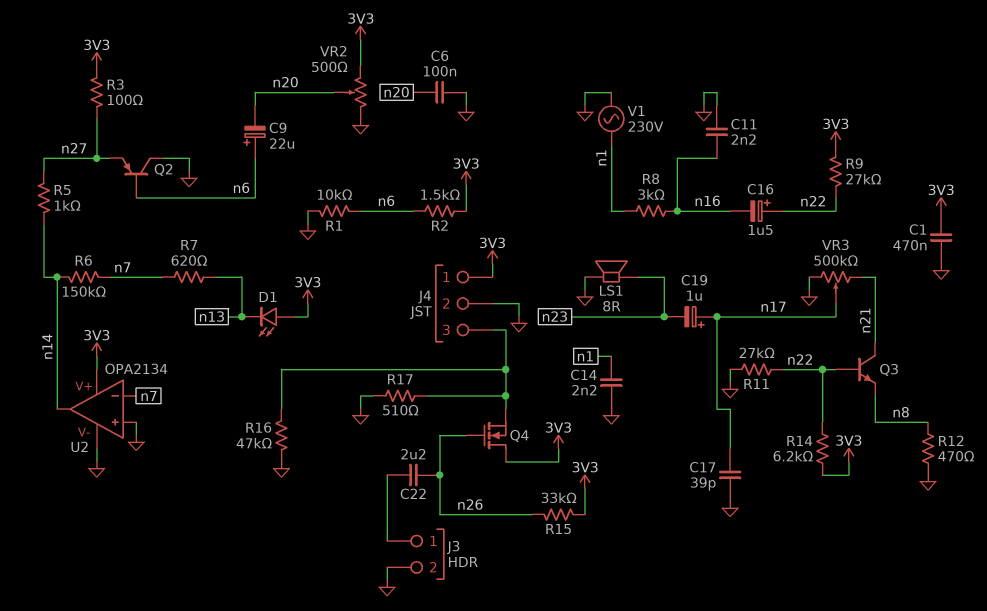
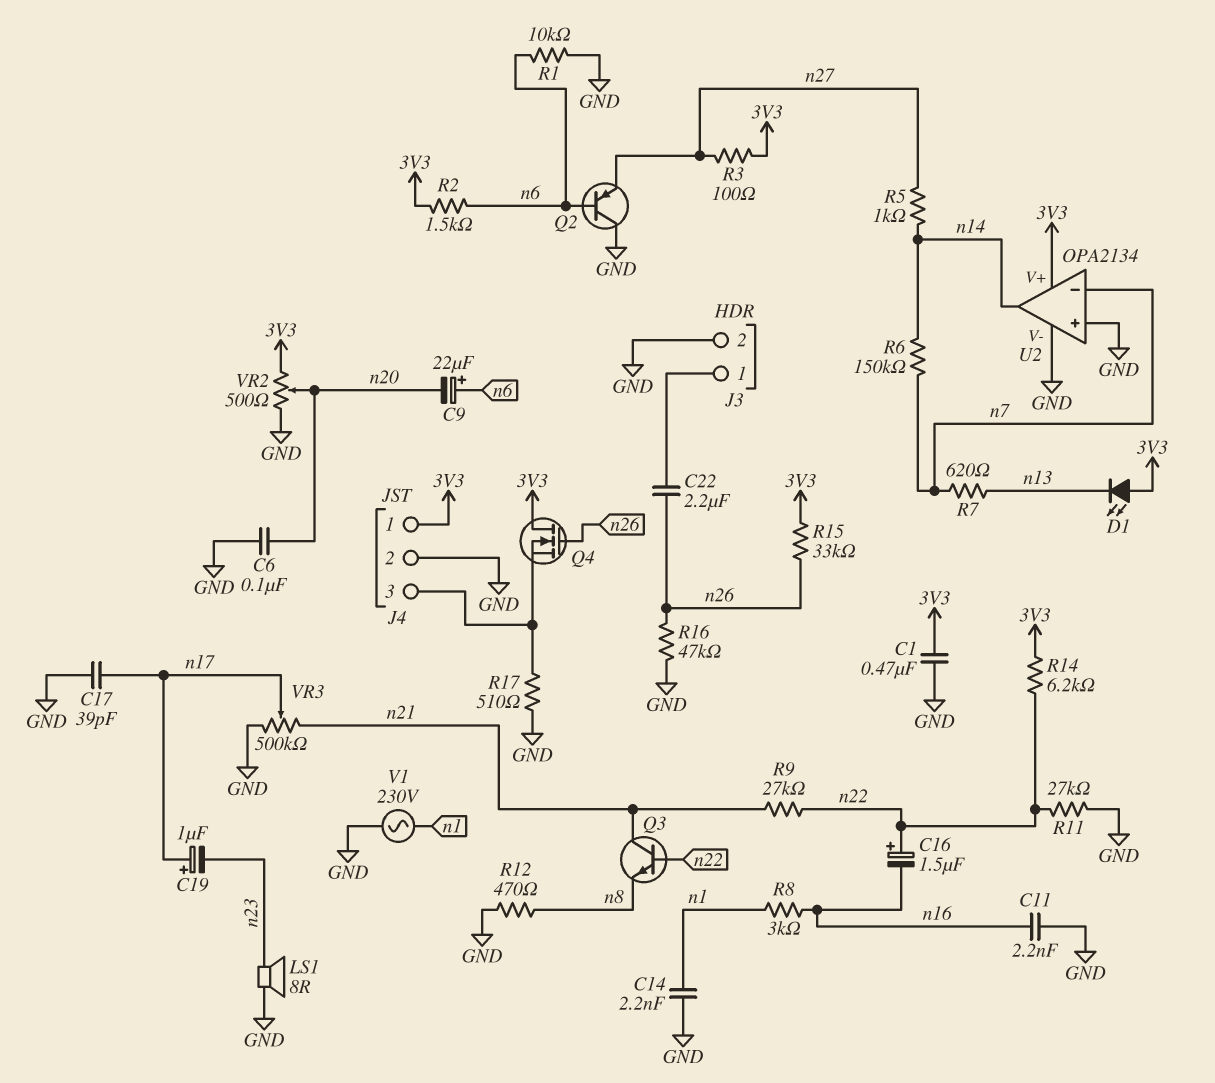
R9: 27k (3V3, n22) -> 27k (n21, n22)
R16: 47k (GND, J4/3) -> 47k (GND, n26)

